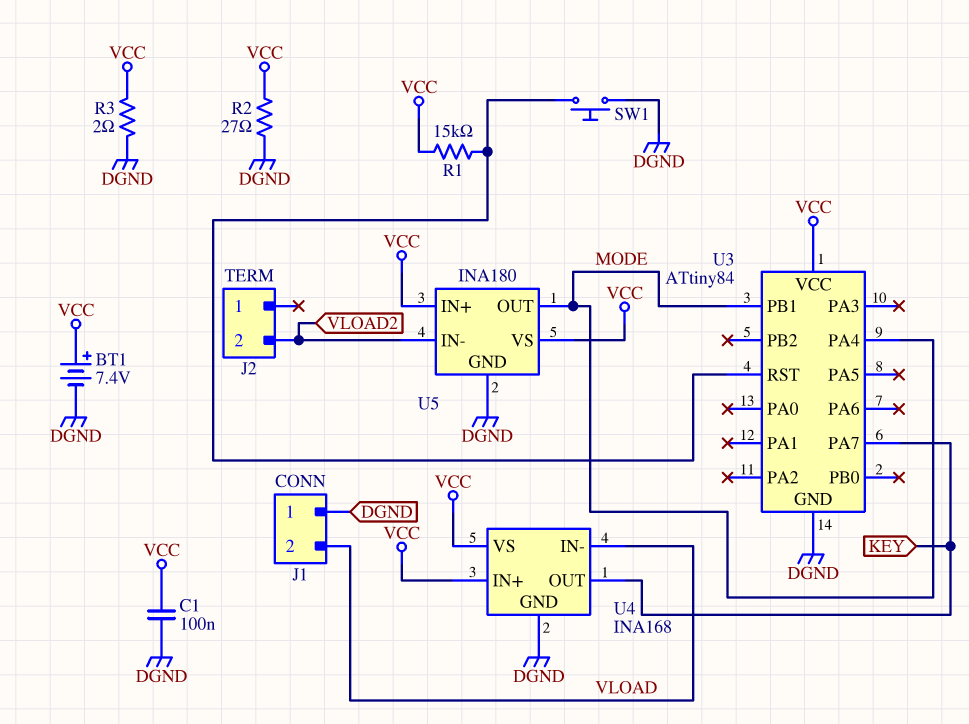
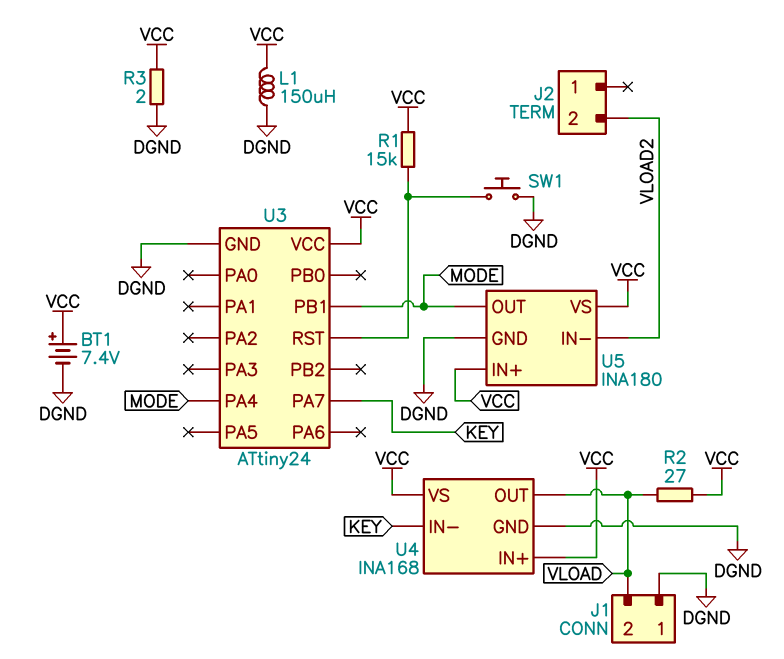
C1: 100nF (DGND, VCC) -> none
L1: none -> 150uH (DGND, VCC)
R2: 27 (DGND, VCC) -> 27 (VCC, VLOAD)
U3: ATtiny84 -> ATtiny24
U4 pin IN-: VLOAD -> KEY
U4 pin OUT: KEY -> VLOAD

